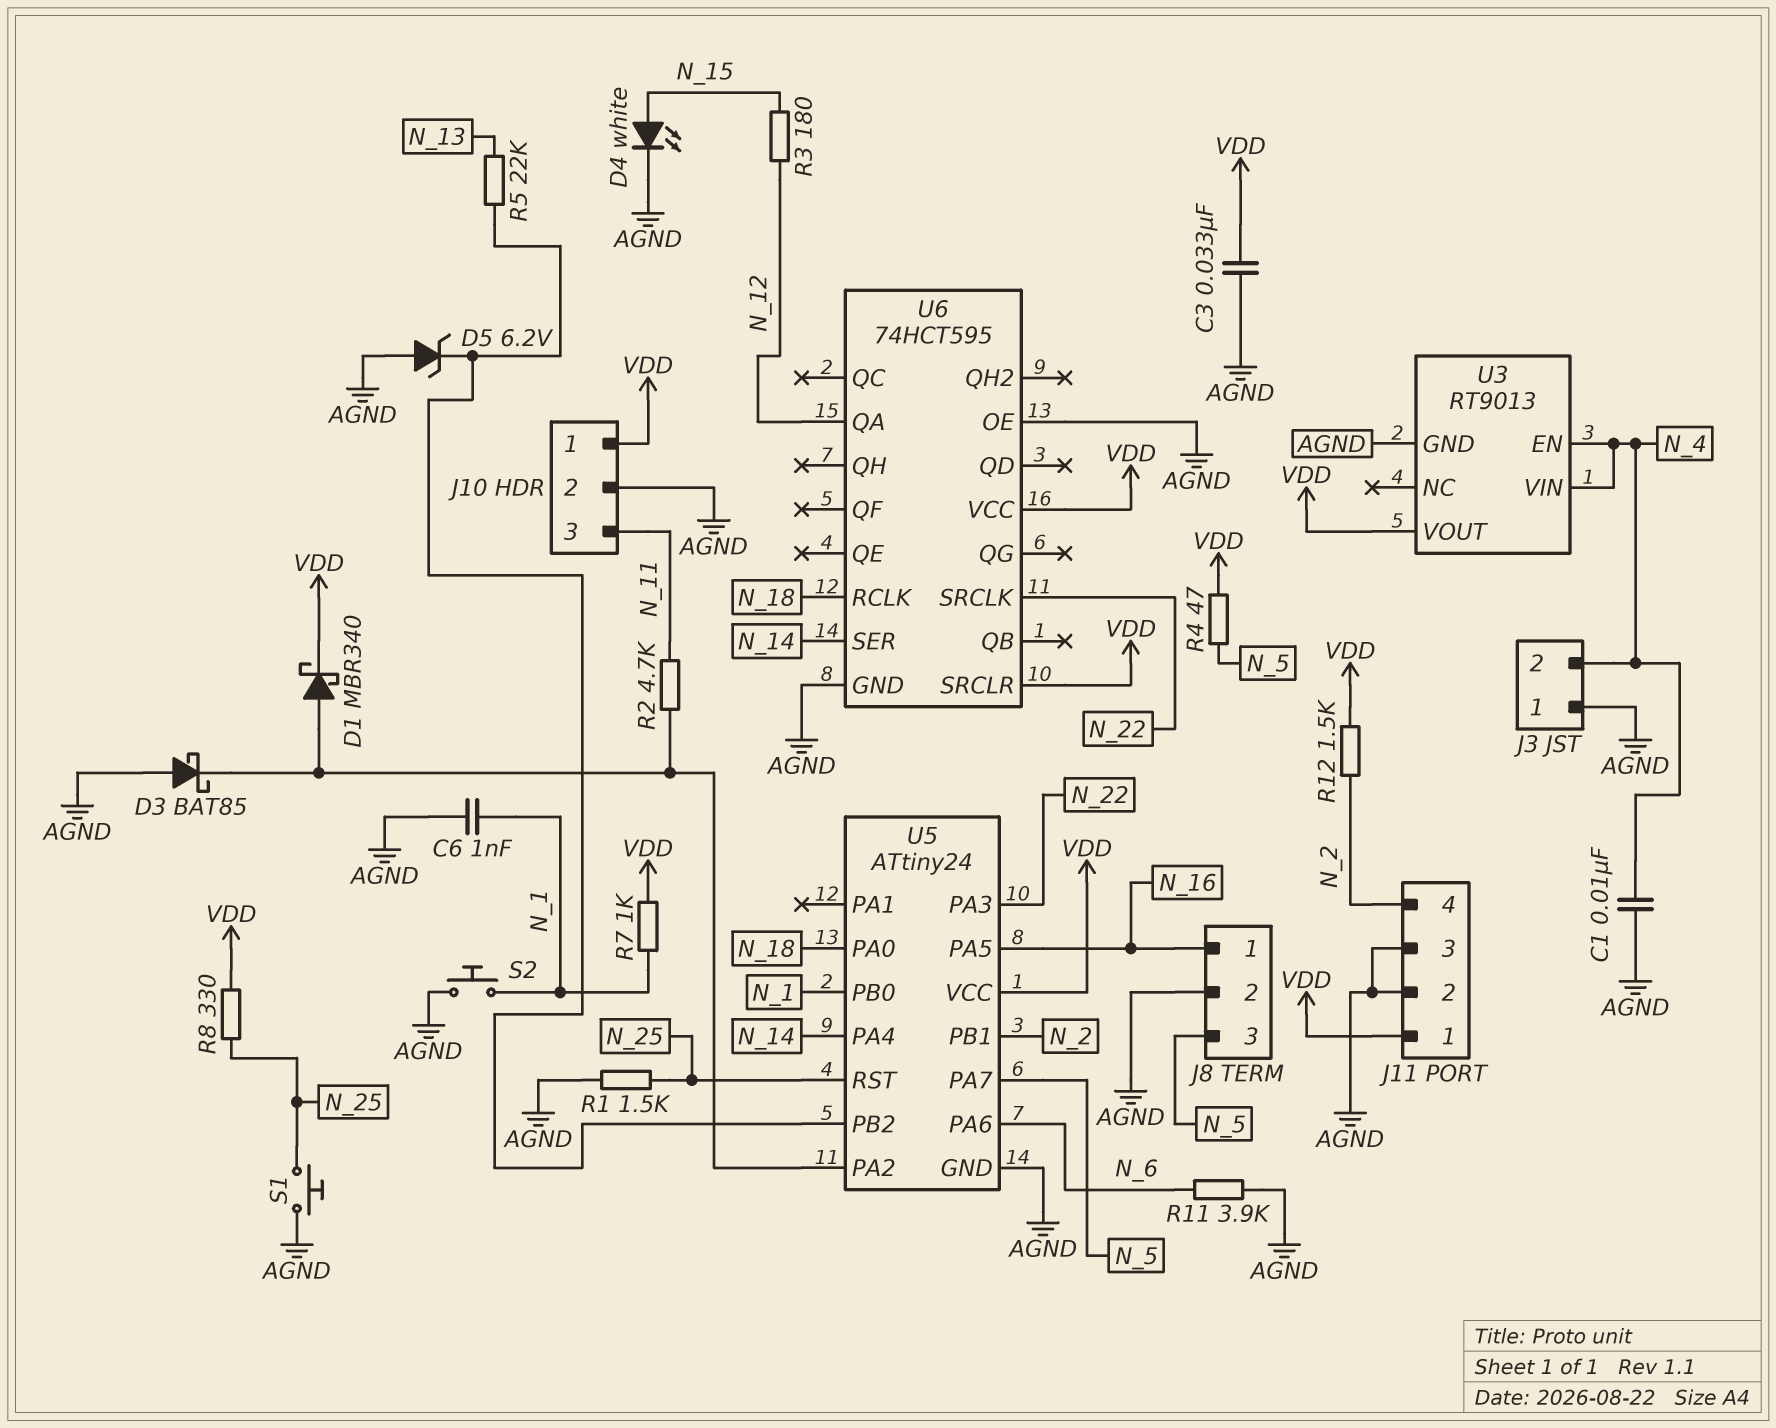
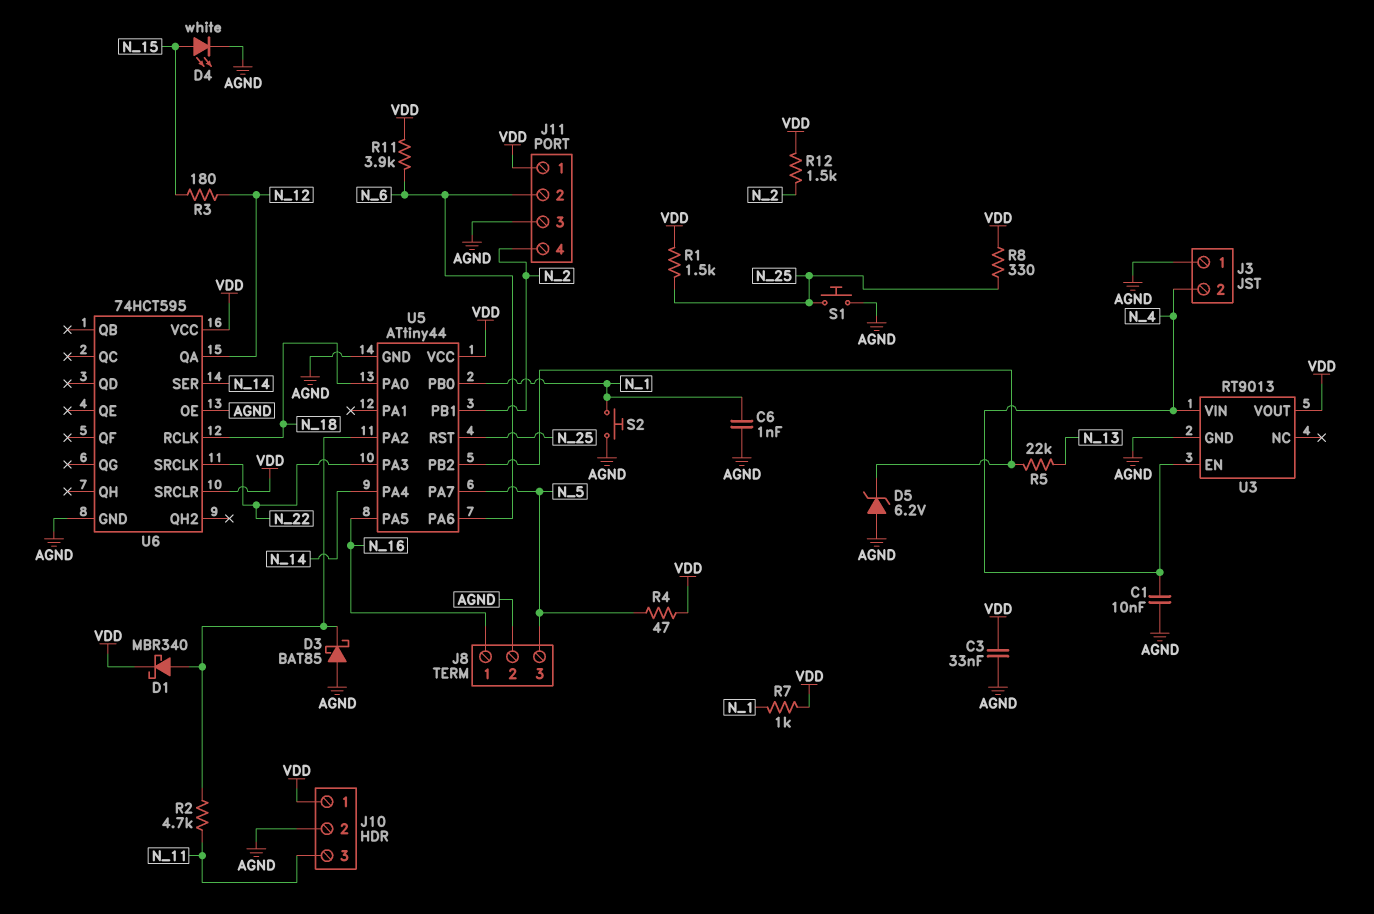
J11 pin 2: AGND -> N_6
R1: 1.5k (AGND, N_25) -> 1.5k (N_25, VDD)
R11: 3.9k (AGND, N_6) -> 3.9k (N_6, VDD)
U5: ATtiny24 -> ATtiny44

